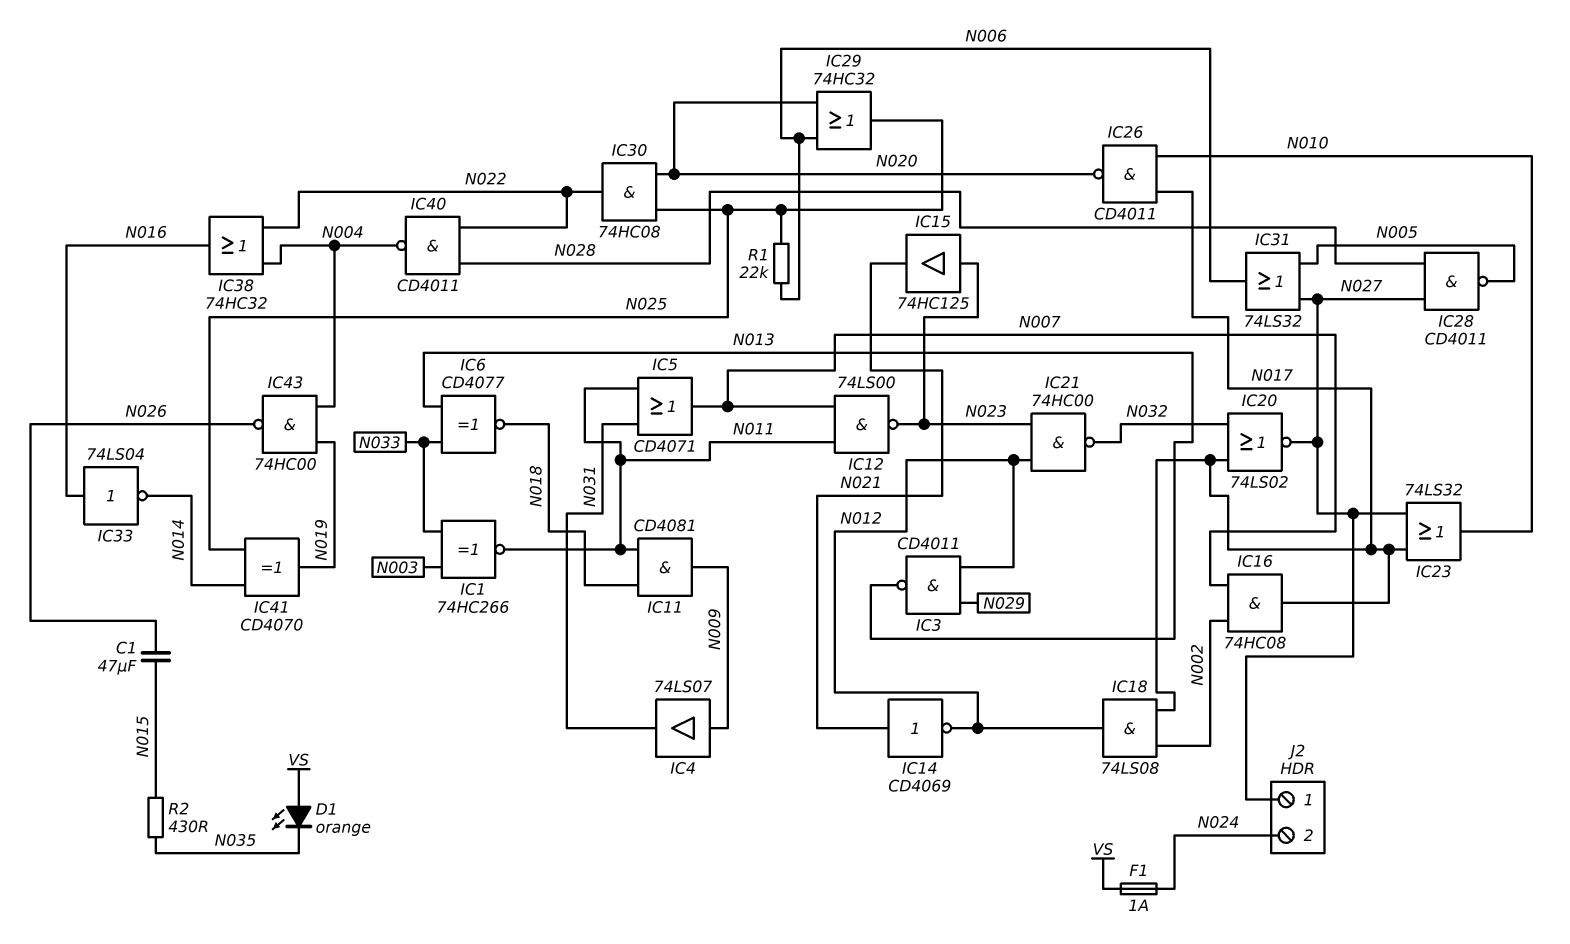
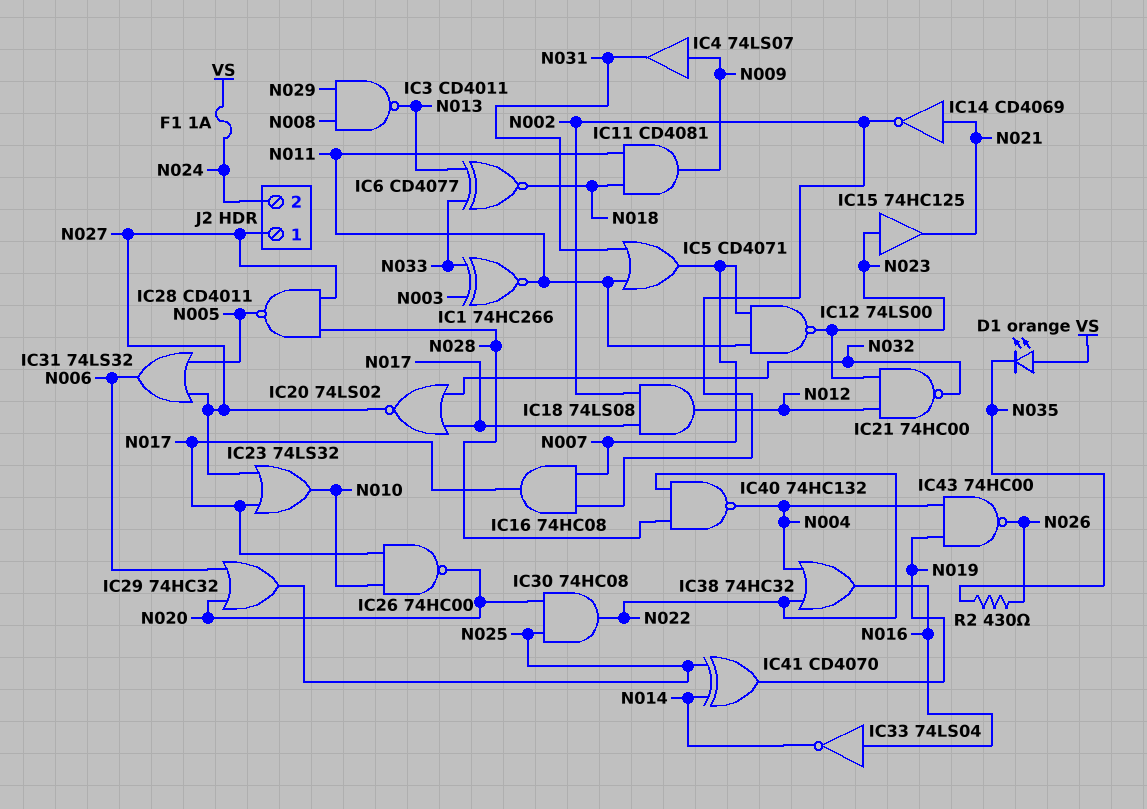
C1: 47uF (N015, N026) -> none
IC3: NAND CD4011 (in N012, in N029, out N013) -> NAND CD4011 (in N008, in N029, out N013)
IC14: NOT CD4069 (in N021, out N012) -> NOT CD4069 (in N021, out N002)
IC26: NAND CD4011 (in N010, in N017, out N020) -> NAND 74HC00 (in N010, in N017, out N020)
IC40: NAND CD4011 (in N022, in N028, out N004) -> NAND 74HC132 (in N022, in N028, out N004)
R1: 22k (N006, N025) -> none
R2: 430 (N015, N035) -> 430 (N026, N035)

